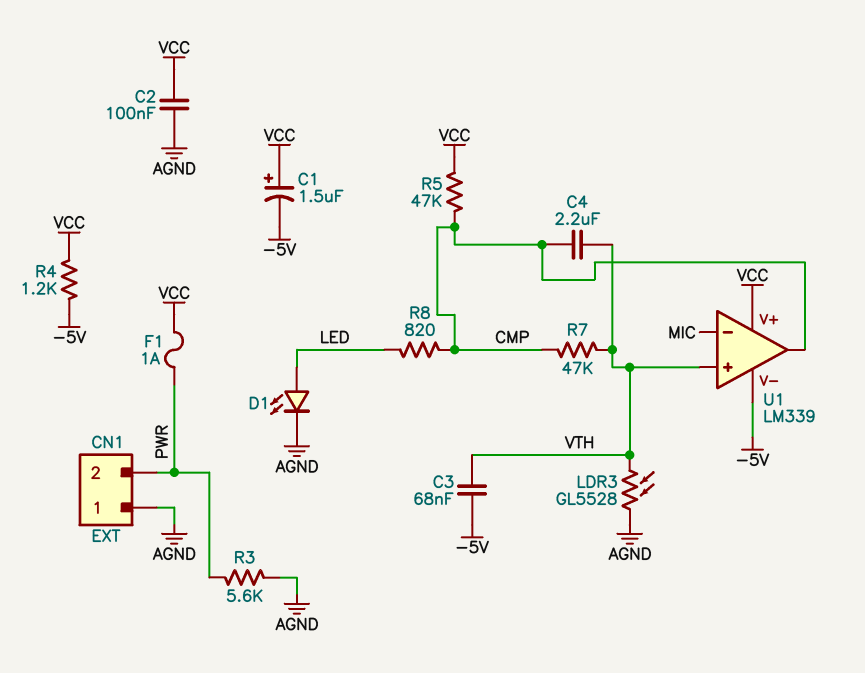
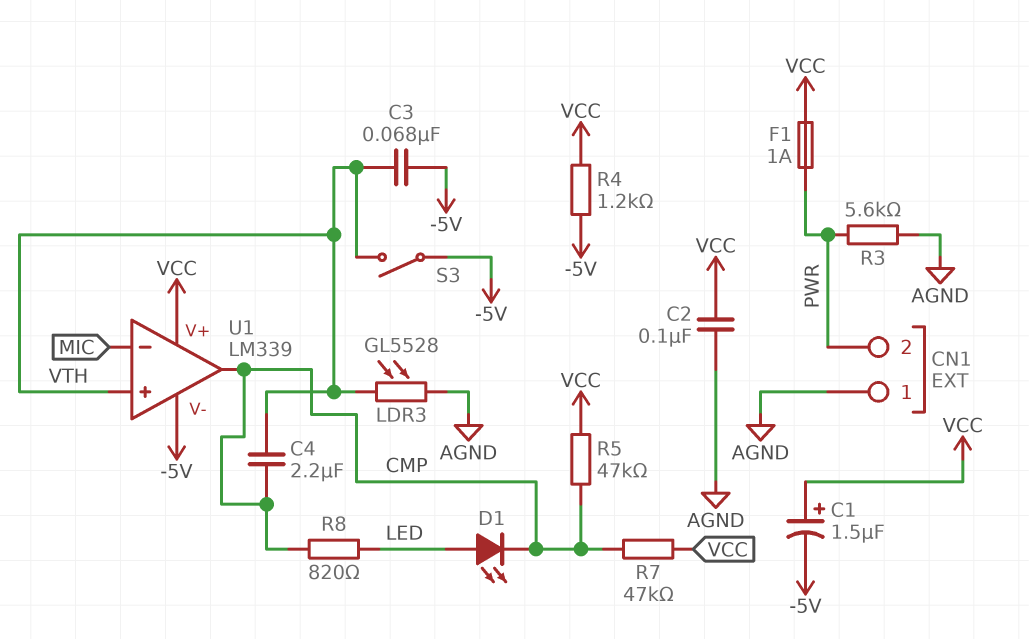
D1: LED (A LED, K AGND) -> LED (A LED, K CMP)
R7: 47k (CMP, VTH) -> 47k (CMP, VCC)
S3: none -> switch (-5V, VTH)

